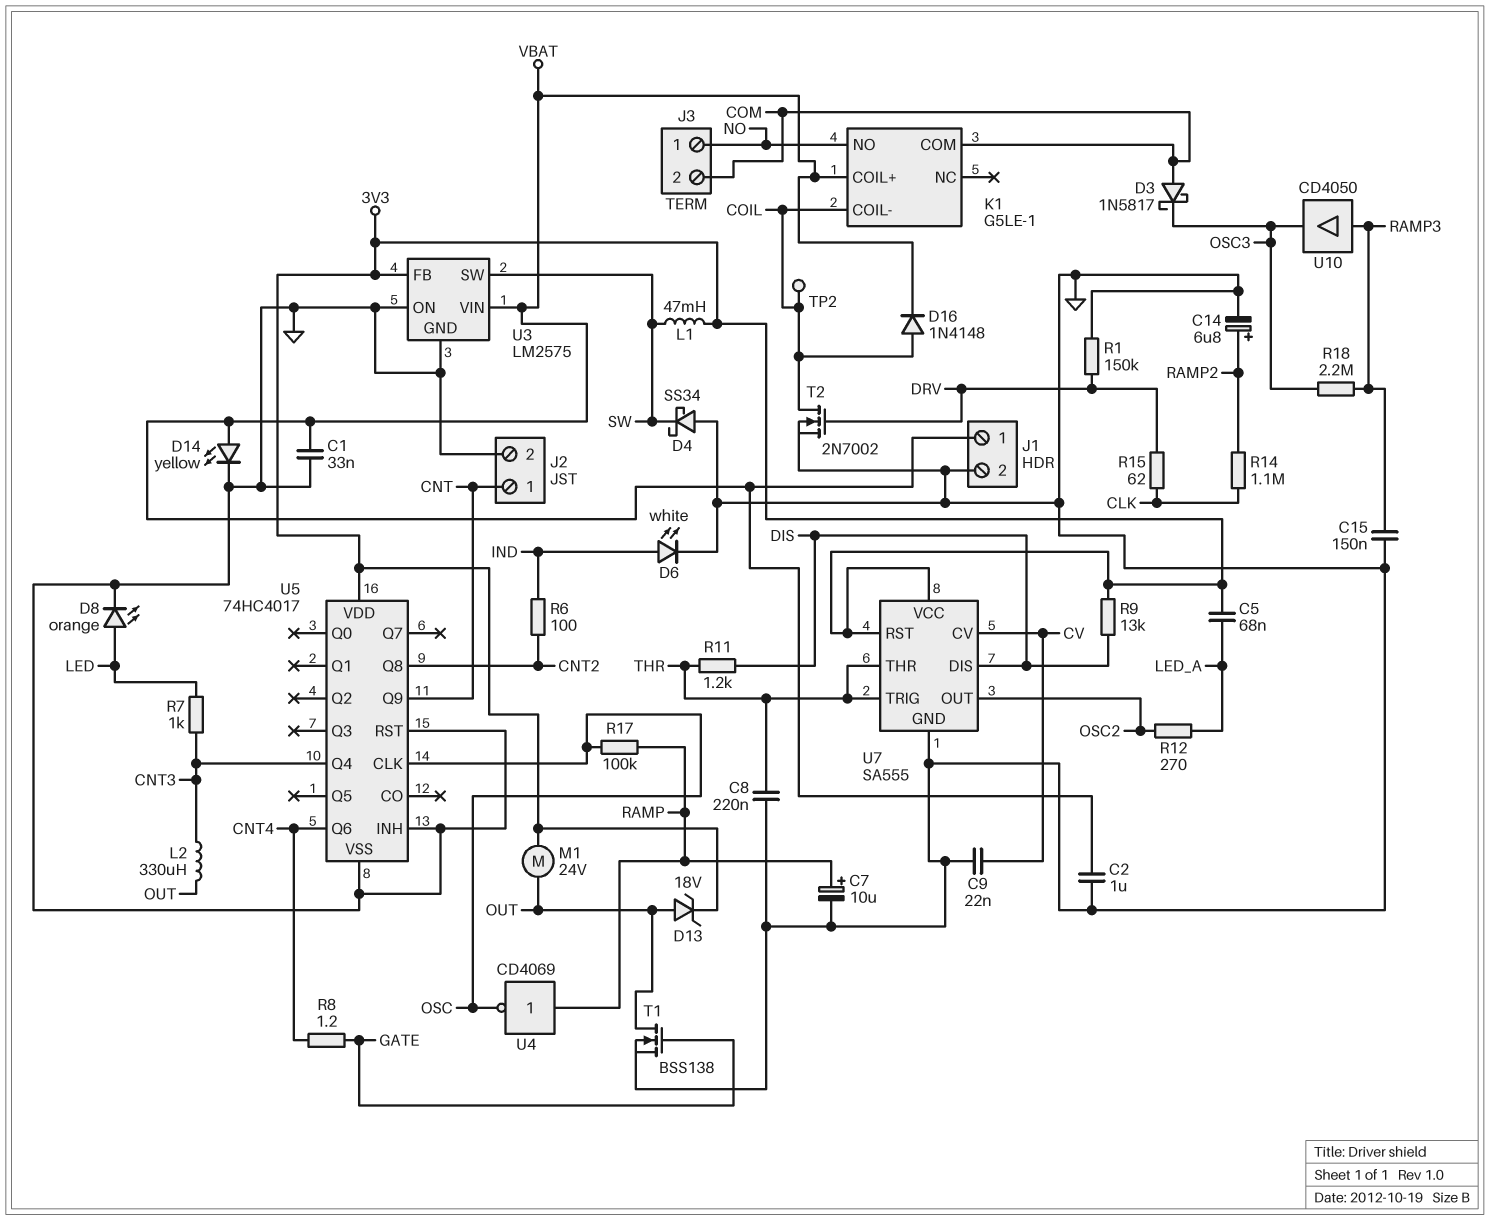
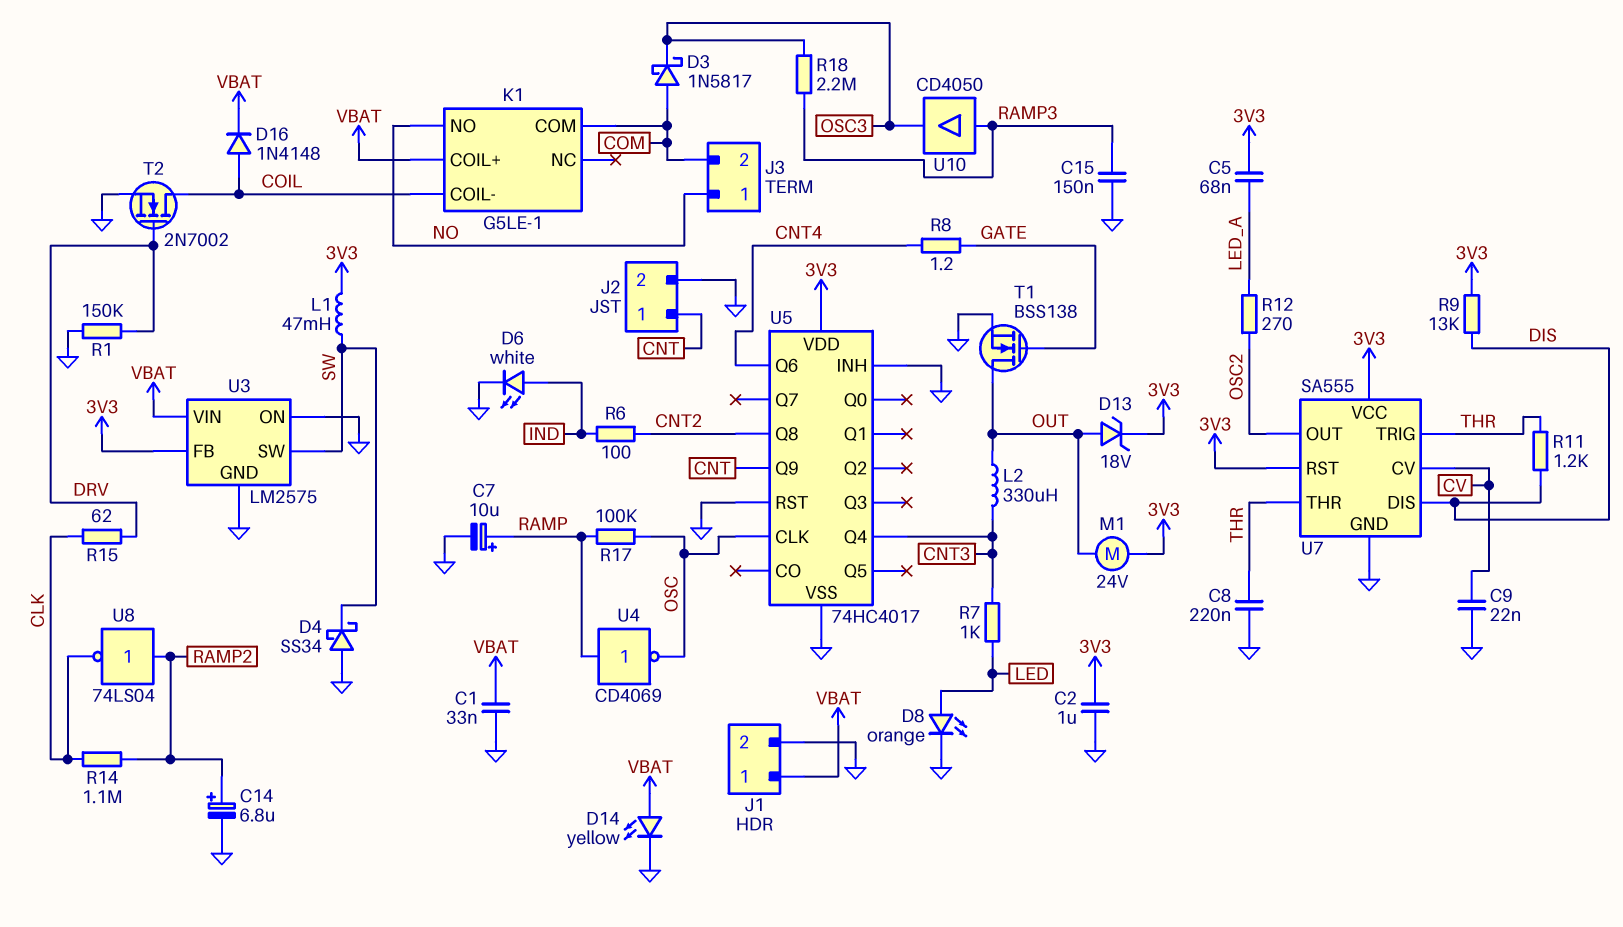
C2: 1uF (GND, VBAT) -> 1uF (3V3, GND)
TP2: test point (COIL) -> none
U8: none -> NOT 74LS04 (in RAMP2, out CLK)

